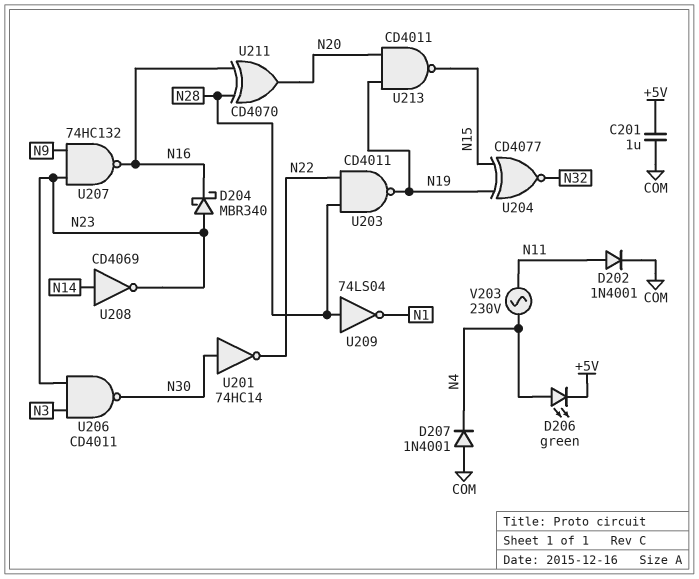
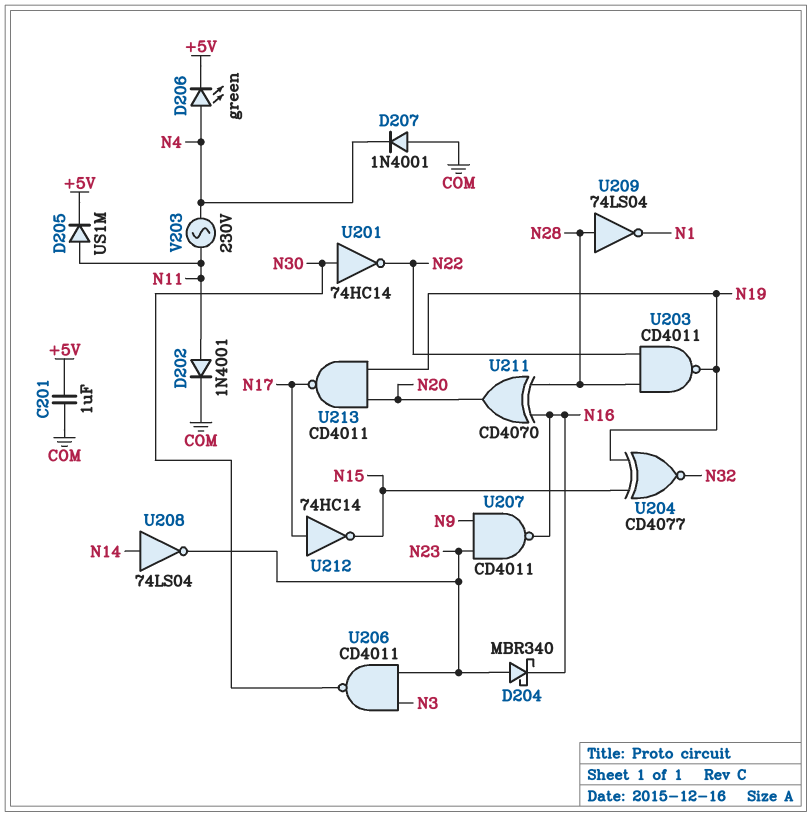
D205: none -> diode US1M (A N11, K +5V)
U207: NAND 74HC132 (in N9, in N23, out N16) -> NAND CD4011 (in N9, in N23, out N16)
U208: NOT CD4069 (in N14, out N23) -> NOT 74LS04 (in N14, out N23)
U212: none -> NOT 74HC14 (in N17, out N15)
U213: NAND CD4011 (in N19, in N20, out N15) -> NAND CD4011 (in N19, in N20, out N17)

